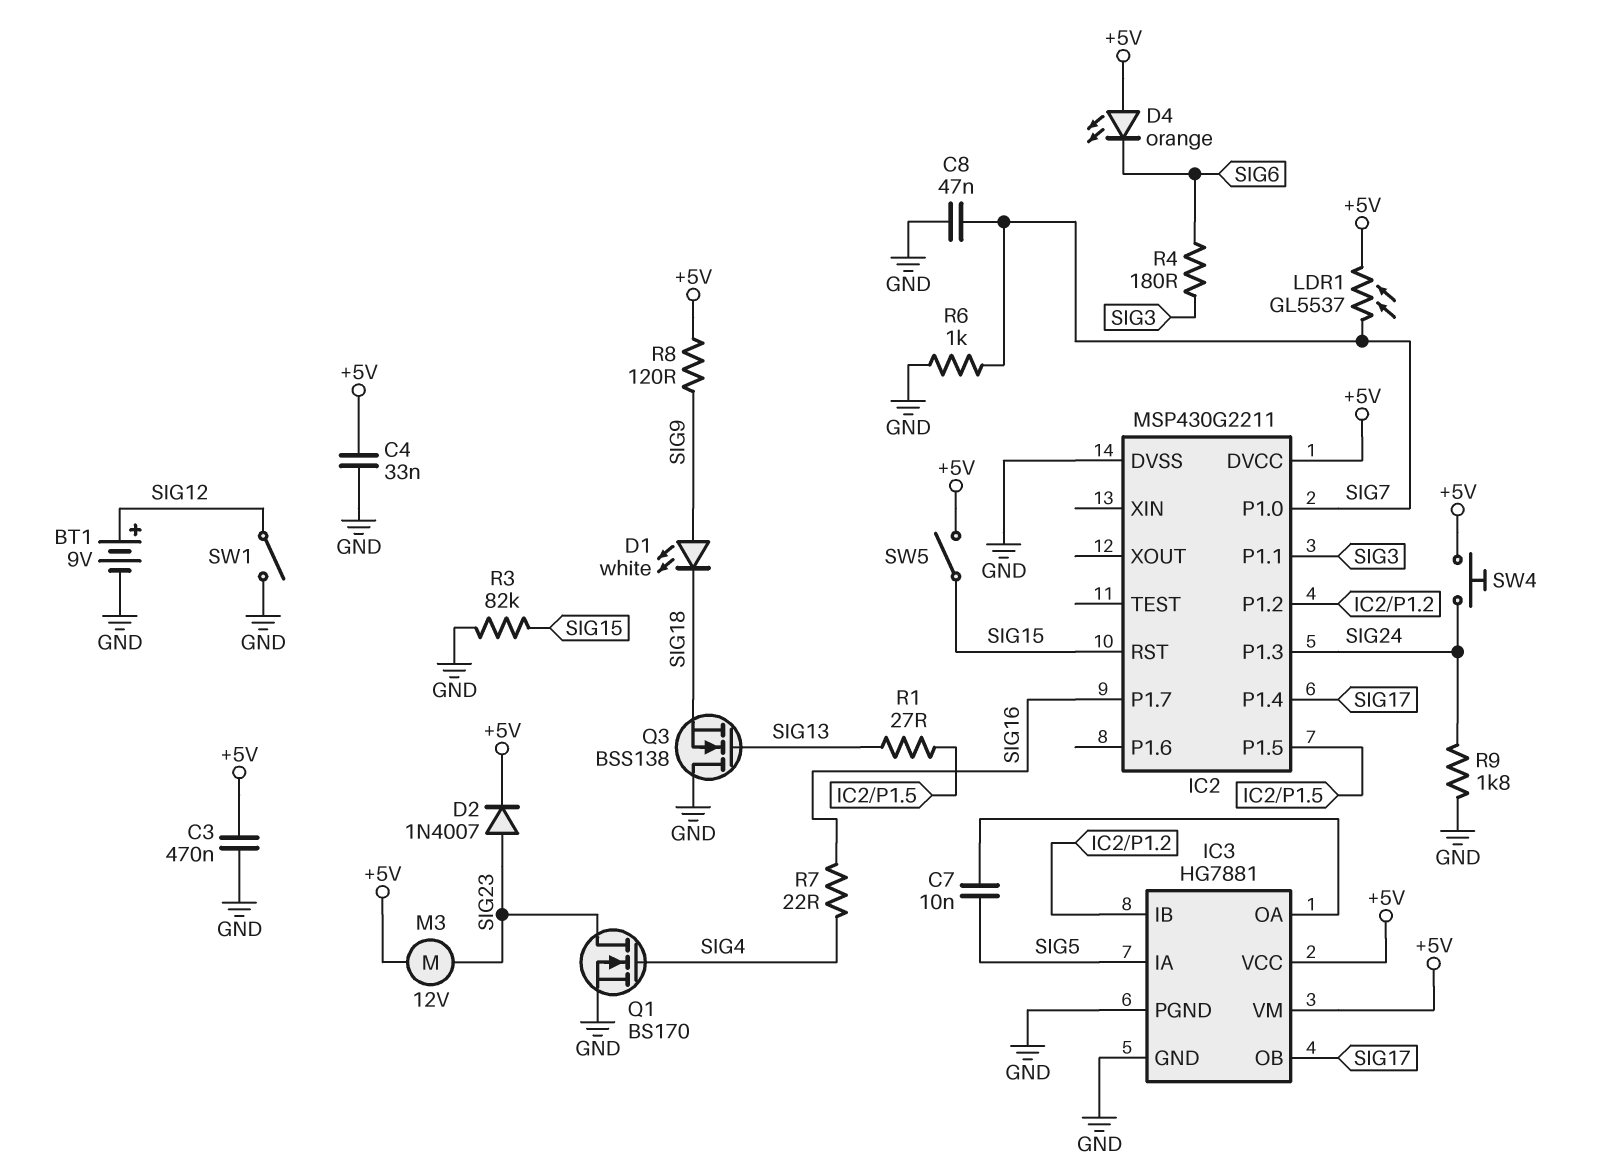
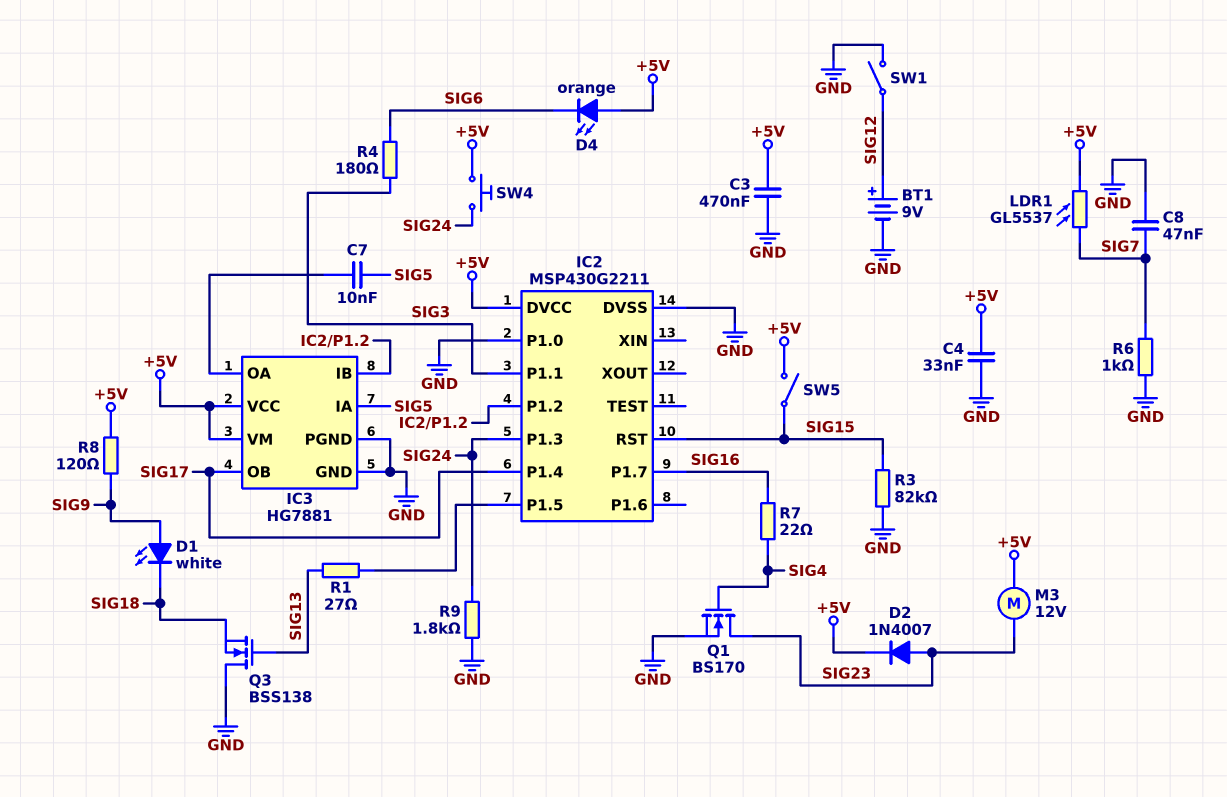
IC2 pin P1.0: SIG7 -> GND

